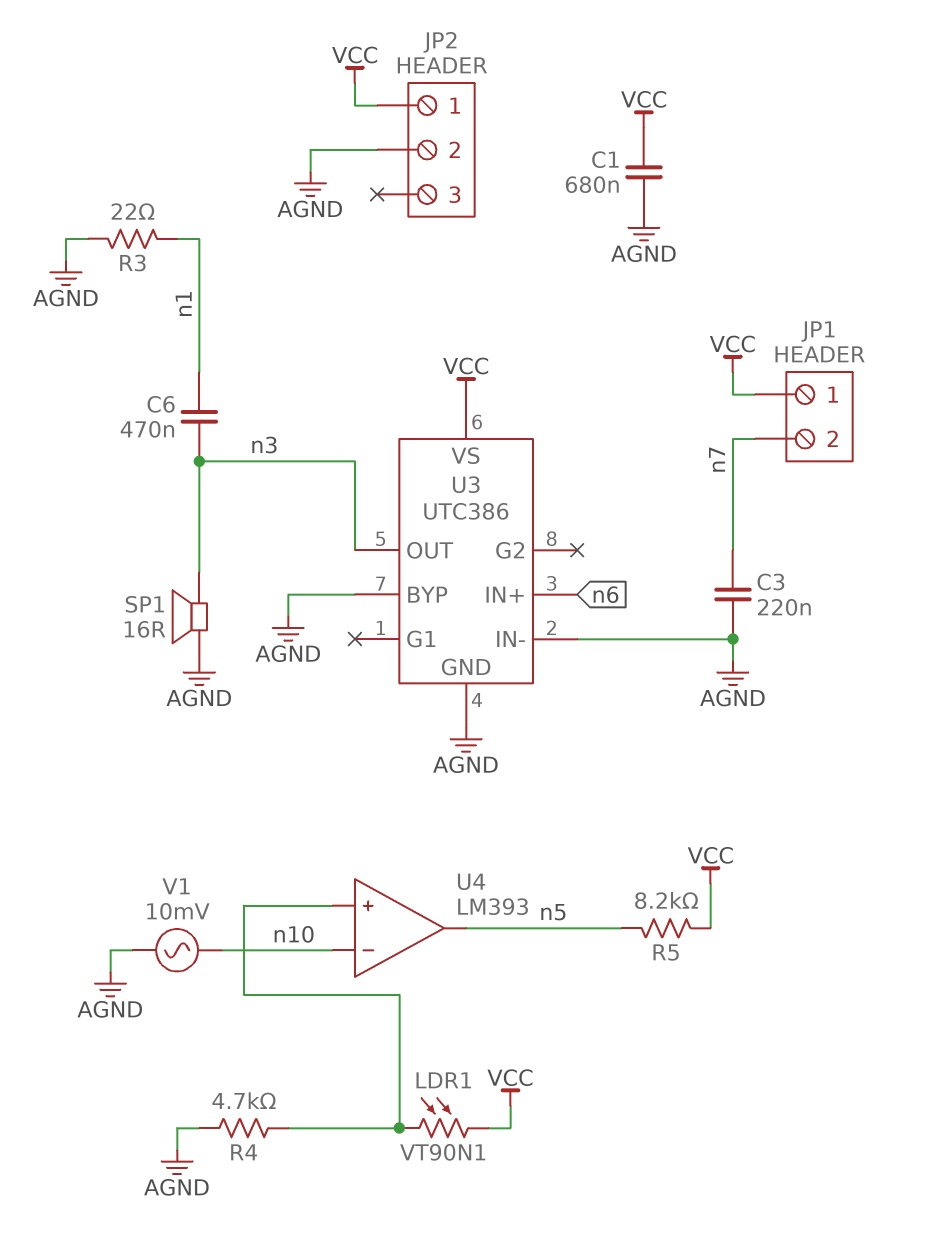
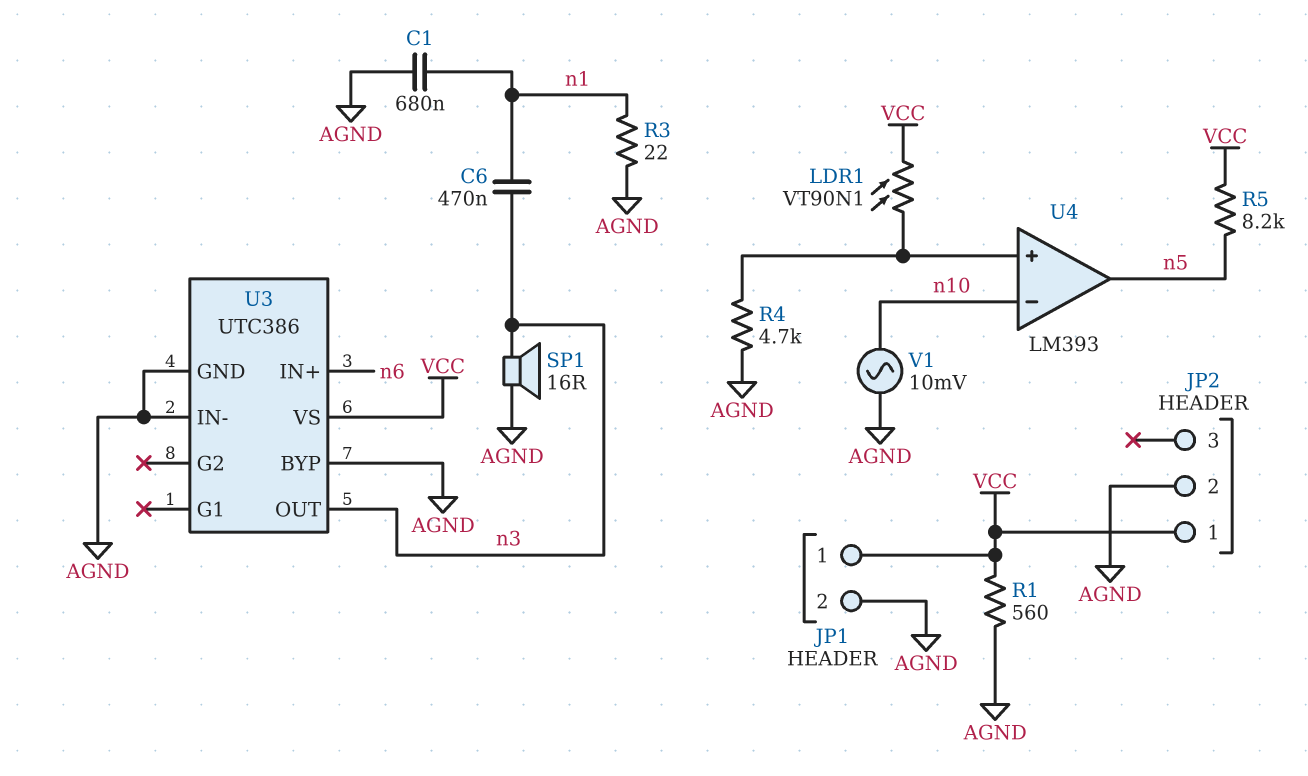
C1: 680nF (AGND, VCC) -> 680nF (AGND, n1)
C3: 220nF (AGND, n7) -> none
JP1 pin 2: n7 -> AGND
R1: none -> 560 (AGND, VCC)

